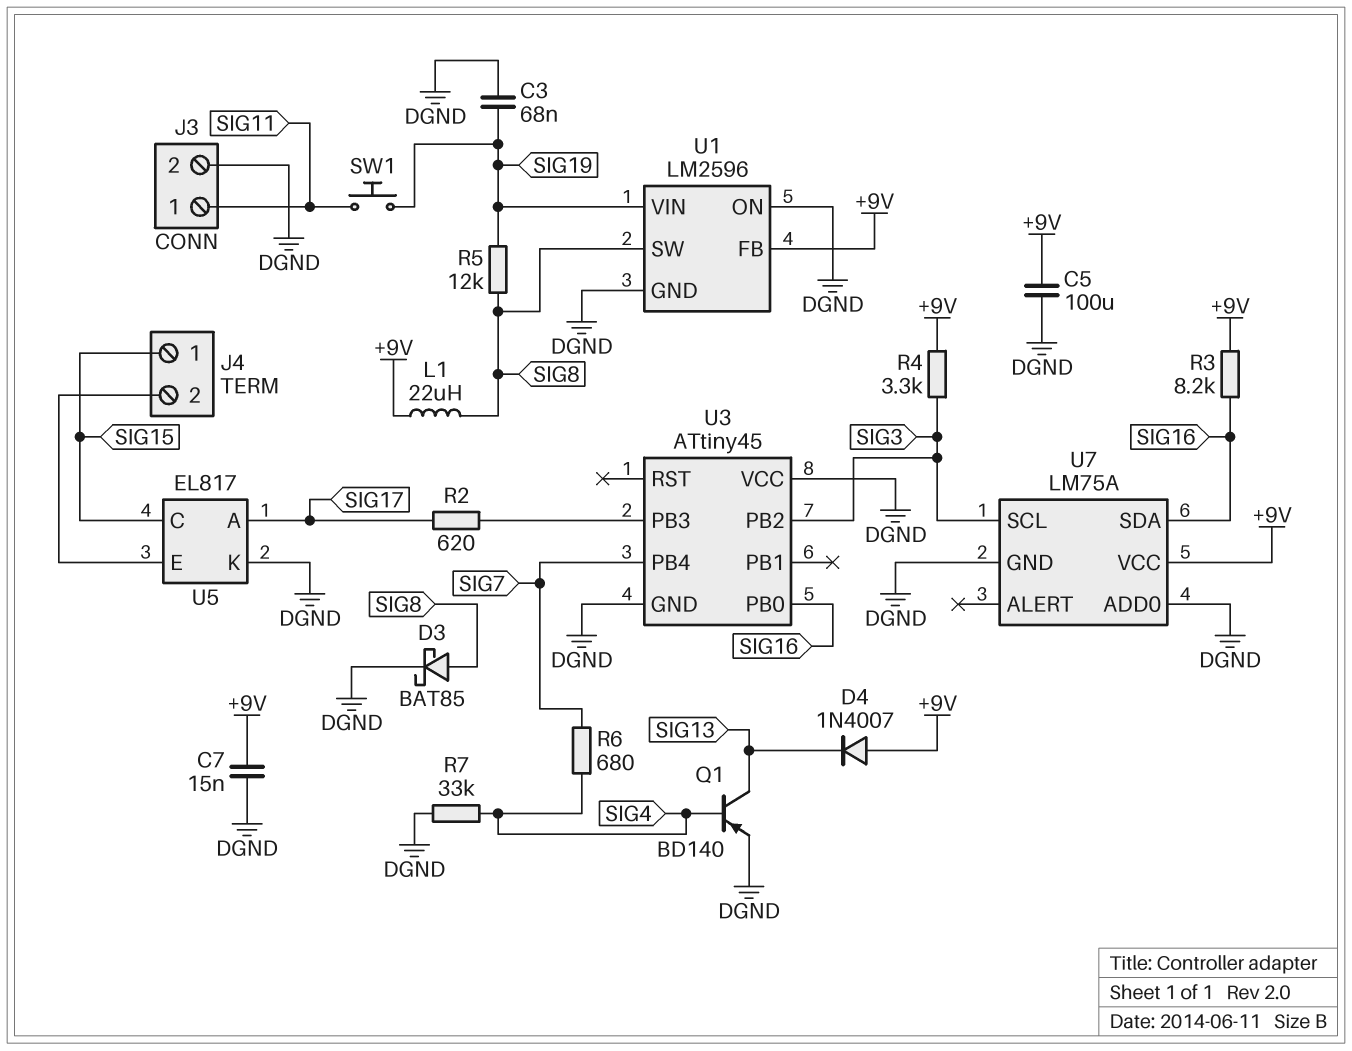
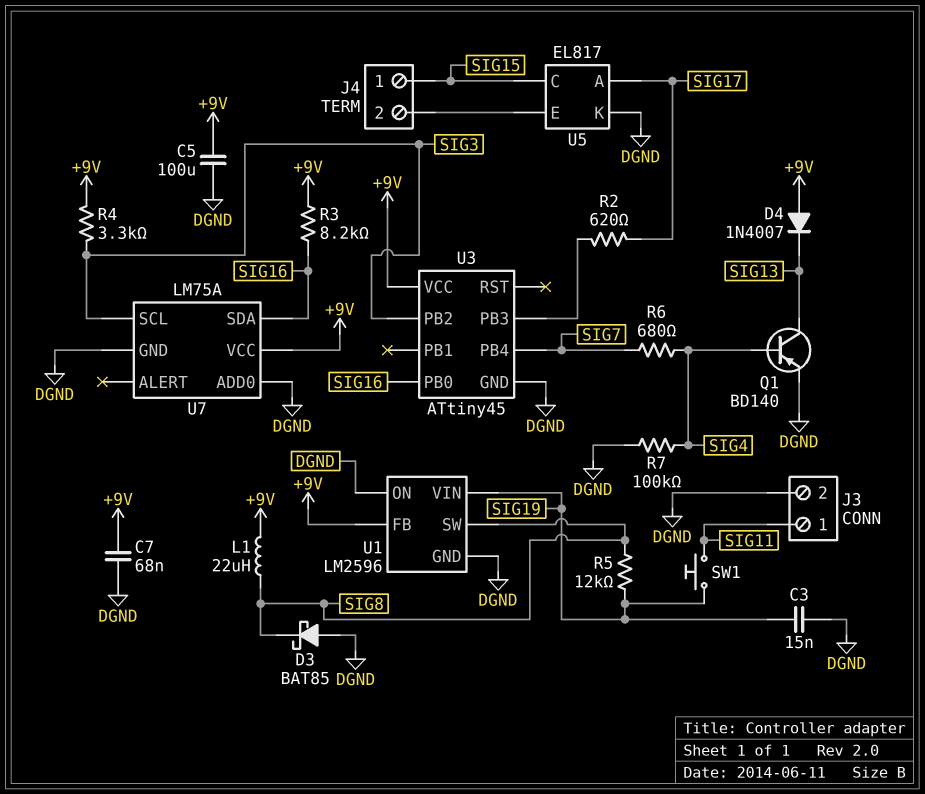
C3: 68nF (DGND, SIG19) -> 15nF (DGND, SIG19)
C7: 15nF (+9V, DGND) -> 68nF (+9V, DGND)
D3: schottky BAT85 (A SIG8, K DGND) -> schottky BAT85 (A DGND, K SIG8)
R7: 33k (DGND, SIG4) -> 100k (DGND, SIG4)
U3 pin VCC: DGND -> +9V

